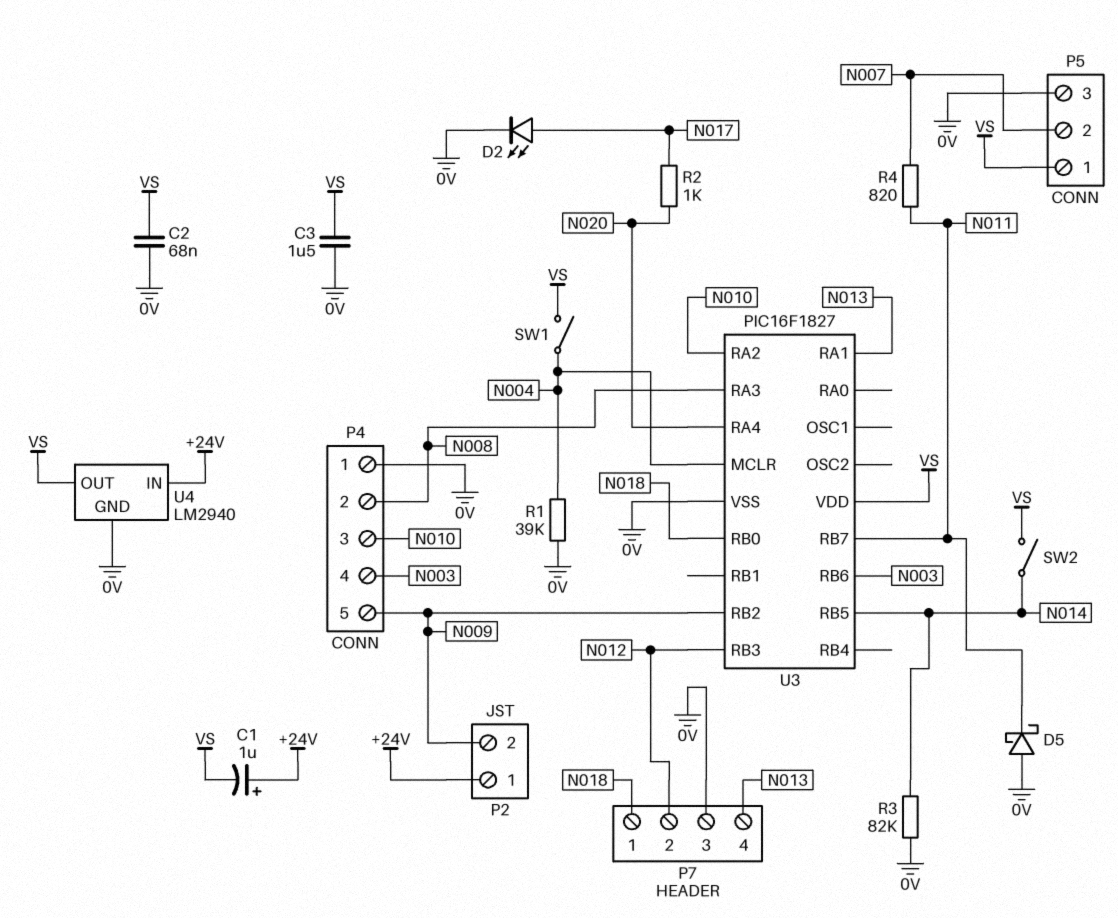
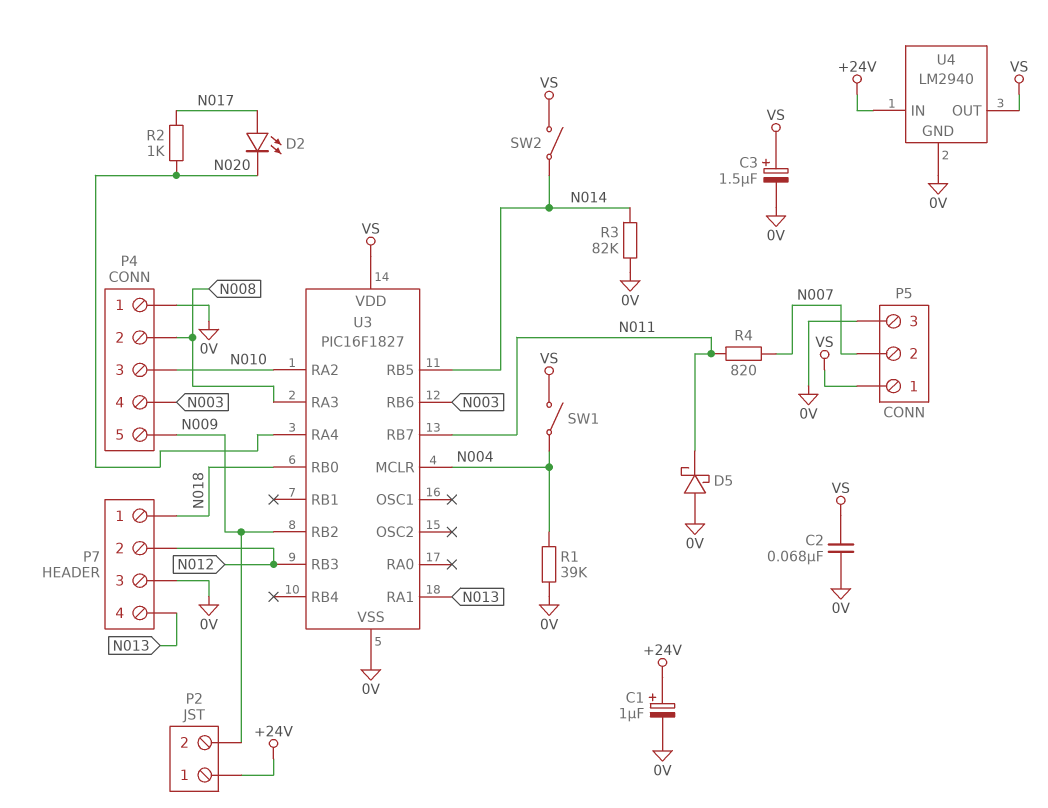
C1: 1uF (plus +24V, minus VS) -> 1uF (plus +24V, minus 0V)
C3: 1.5uF (0V, VS) -> 1.5uF (plus VS, minus 0V)
D2: LED (A N017, K 0V) -> LED (A N017, K N020)

